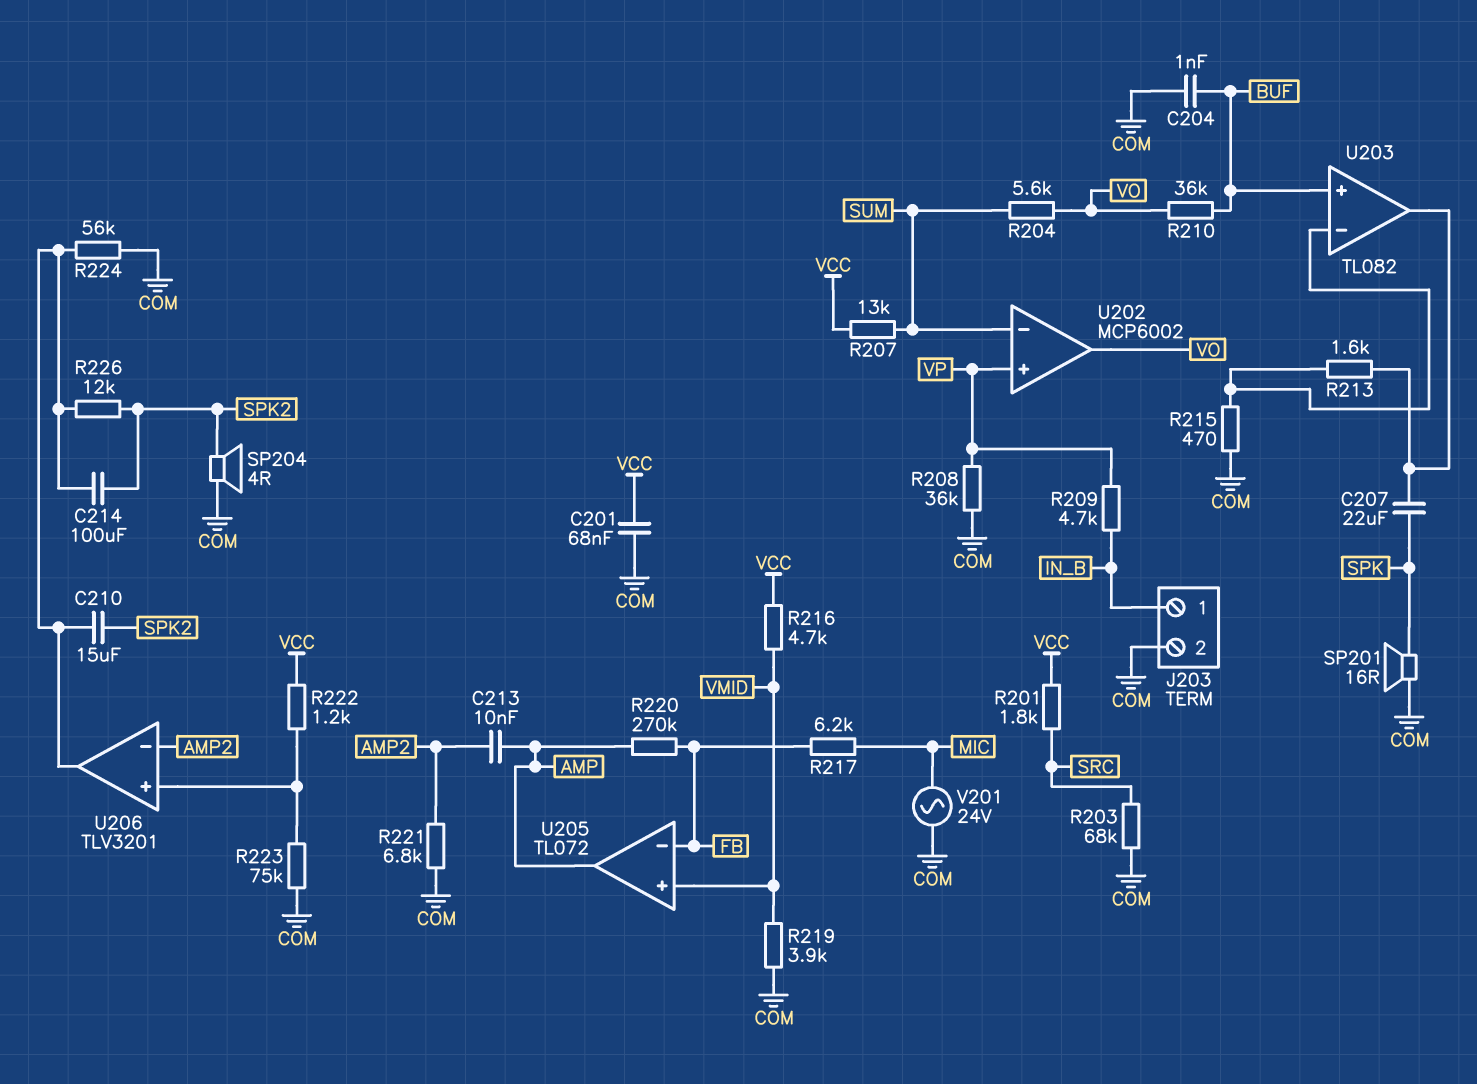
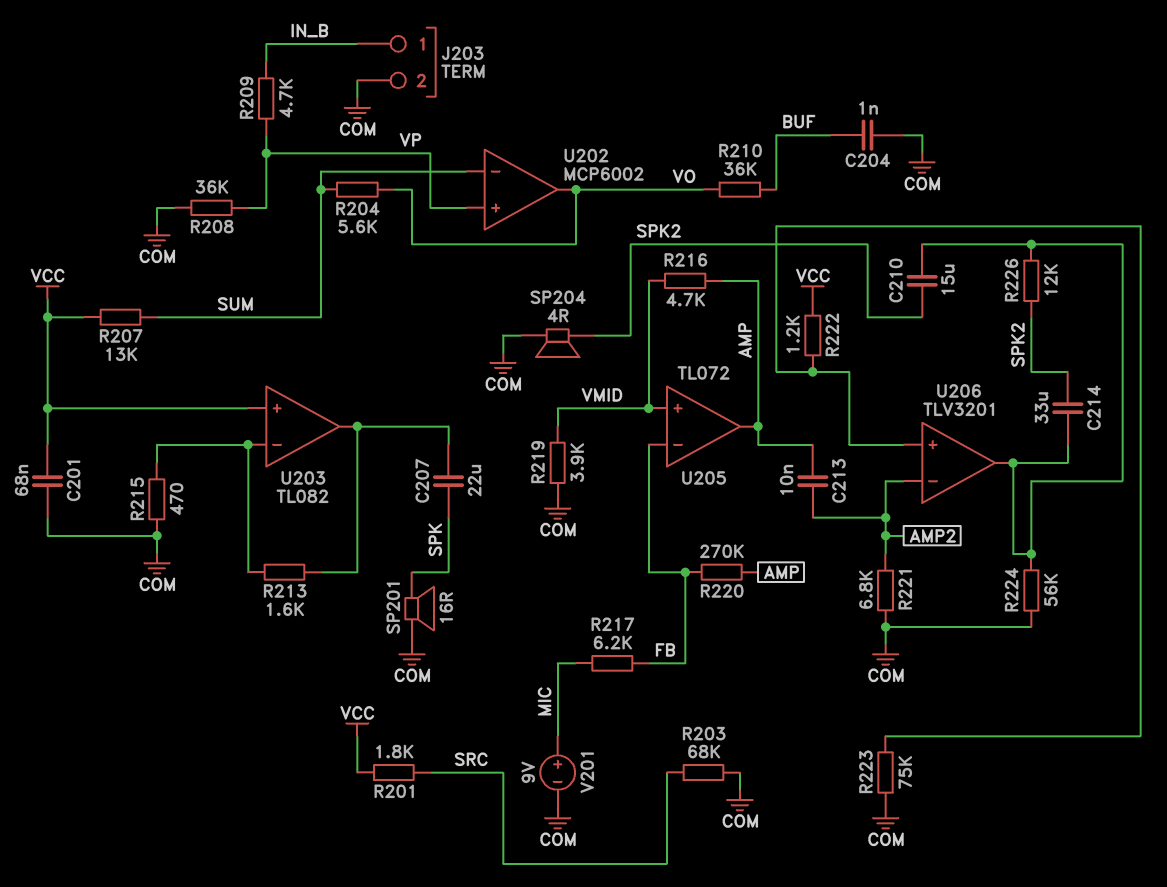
C214: 100uF (SPK2, U206/out) -> 33uF (SPK2, U206/out)
R216: 4.7k (VCC, VMID) -> 4.7k (AMP, VMID)
U203 pin in+: BUF -> VCC
V201: AC 24V (COM, MIC) -> 9V (plus MIC, minus COM)

